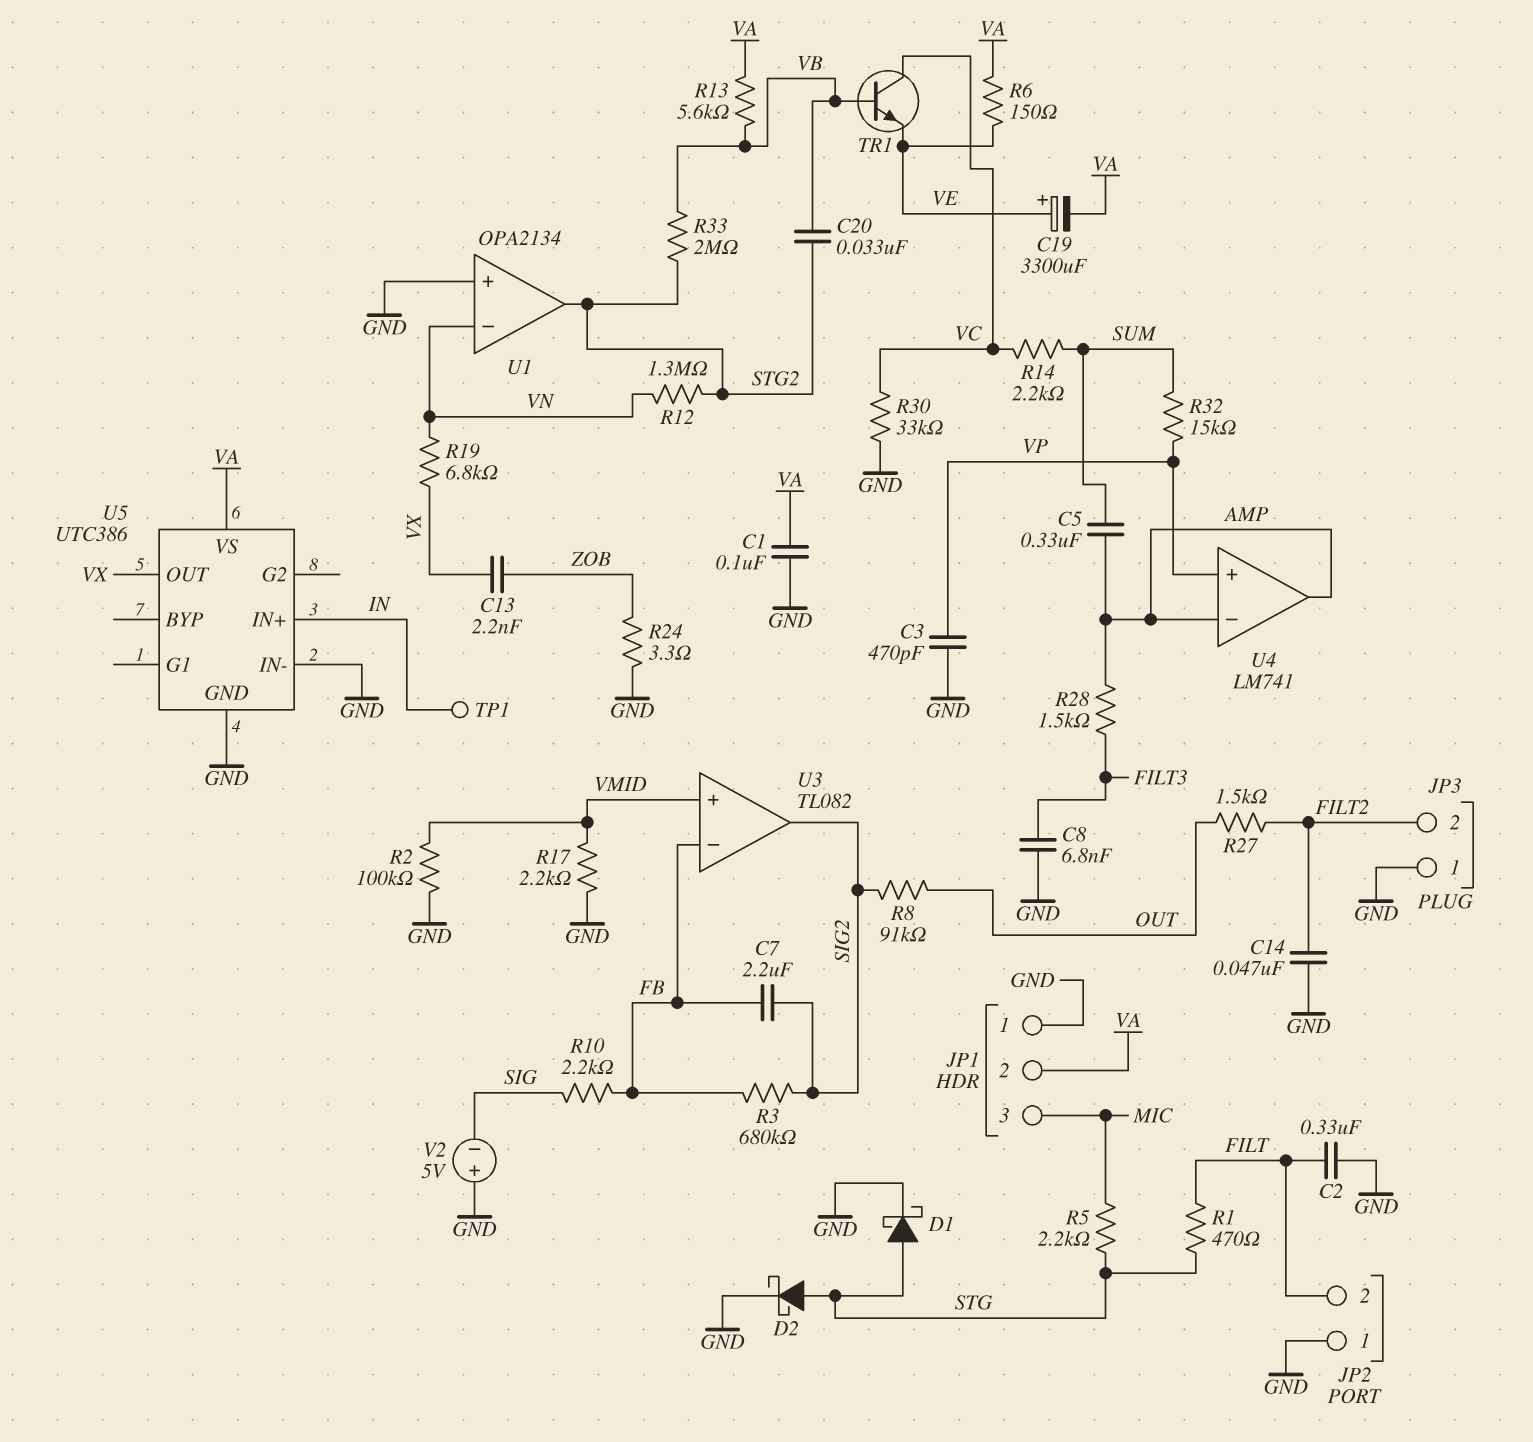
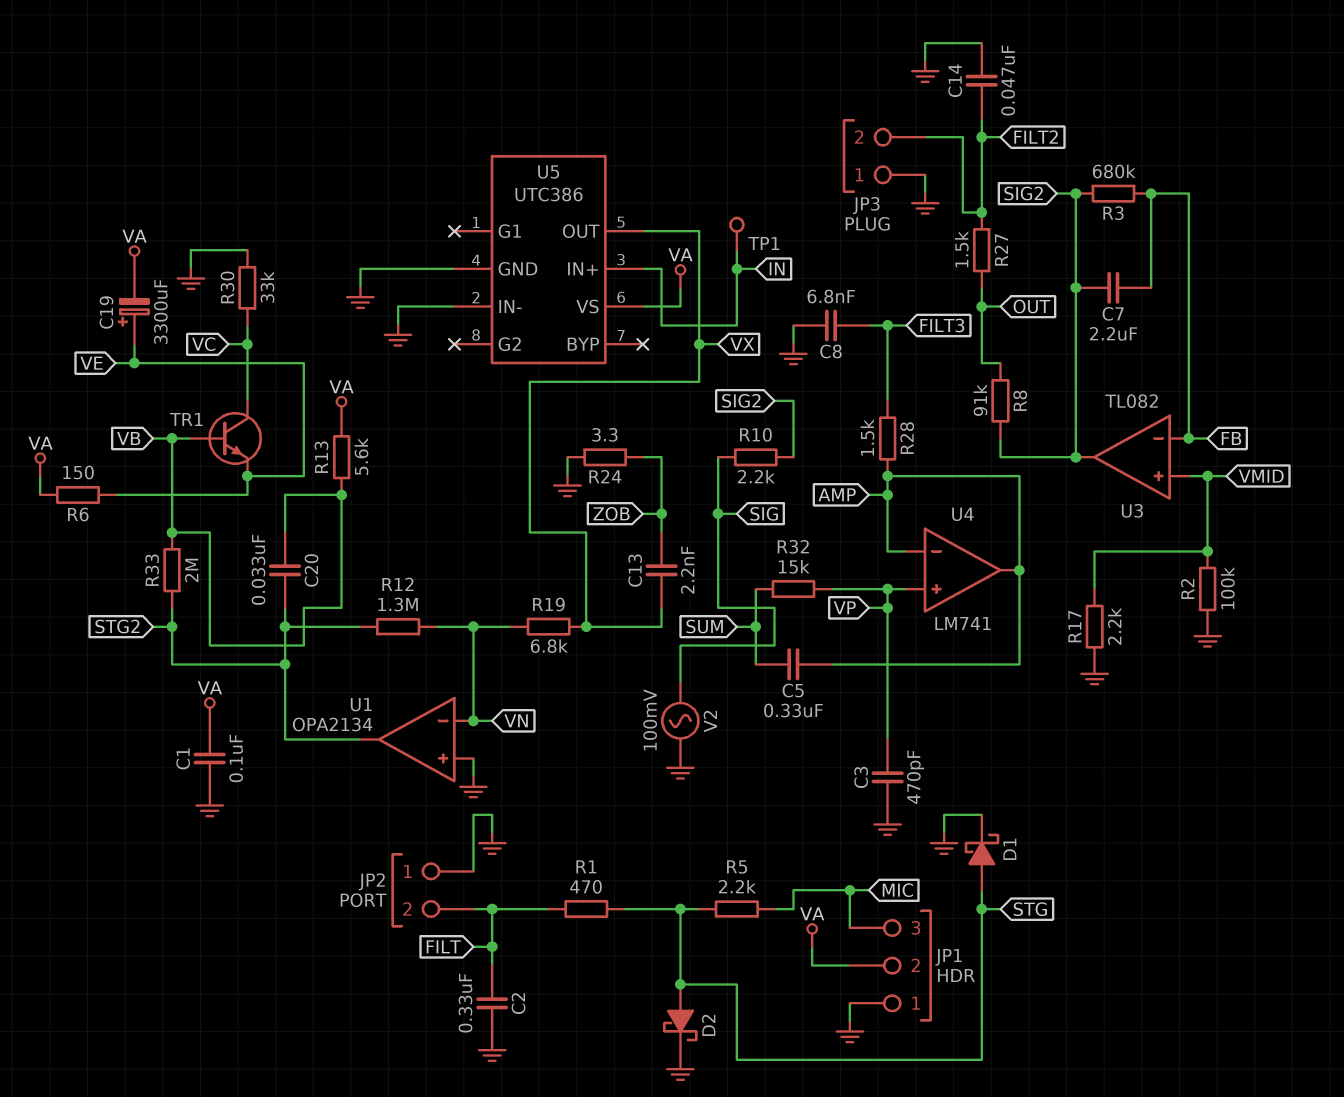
R10: 2.2k (FB, SIG) -> 2.2k (SIG, SIG2)
R14: 2.2k (SUM, VC) -> none
V2: 5V (plus GND, minus SIG) -> AC 100mV (GND, SIG)

